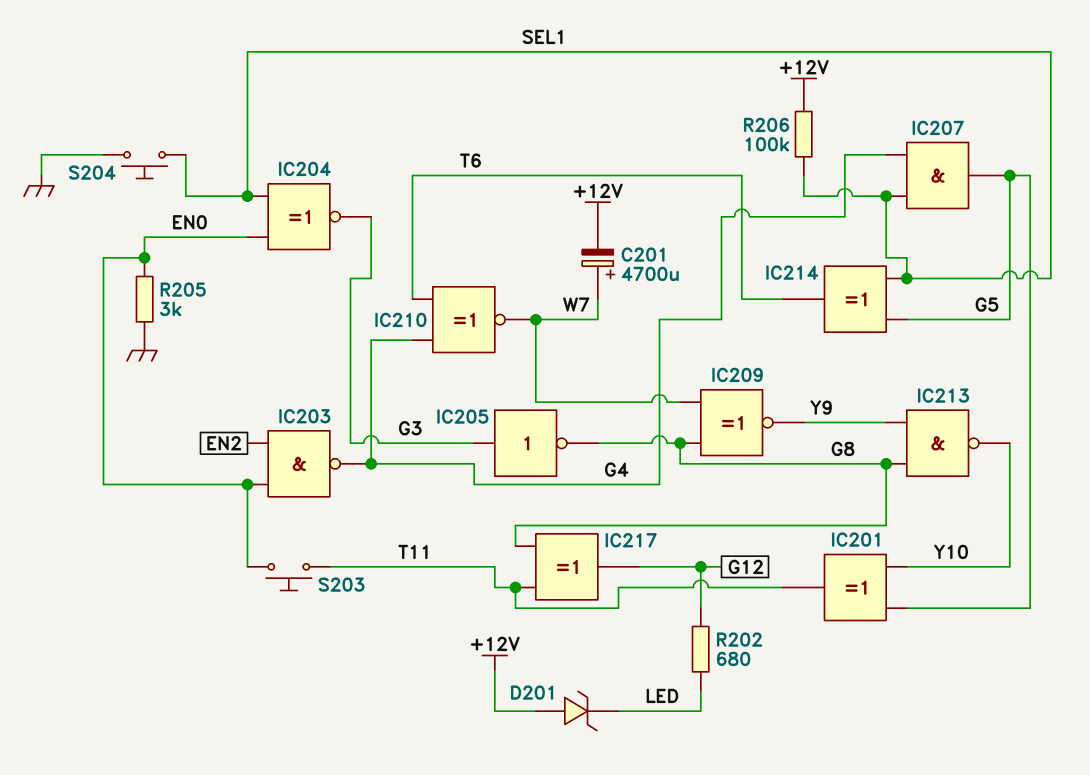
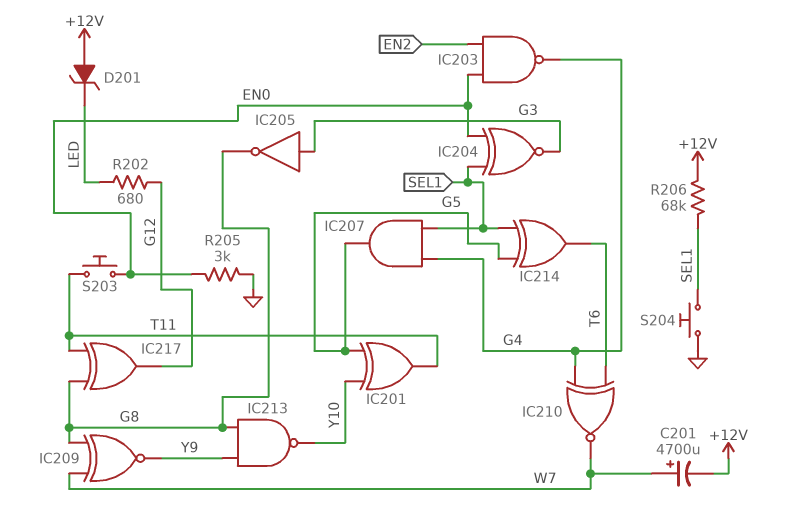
R206: 100k (+12V, SEL1) -> 68k (+12V, SEL1)

